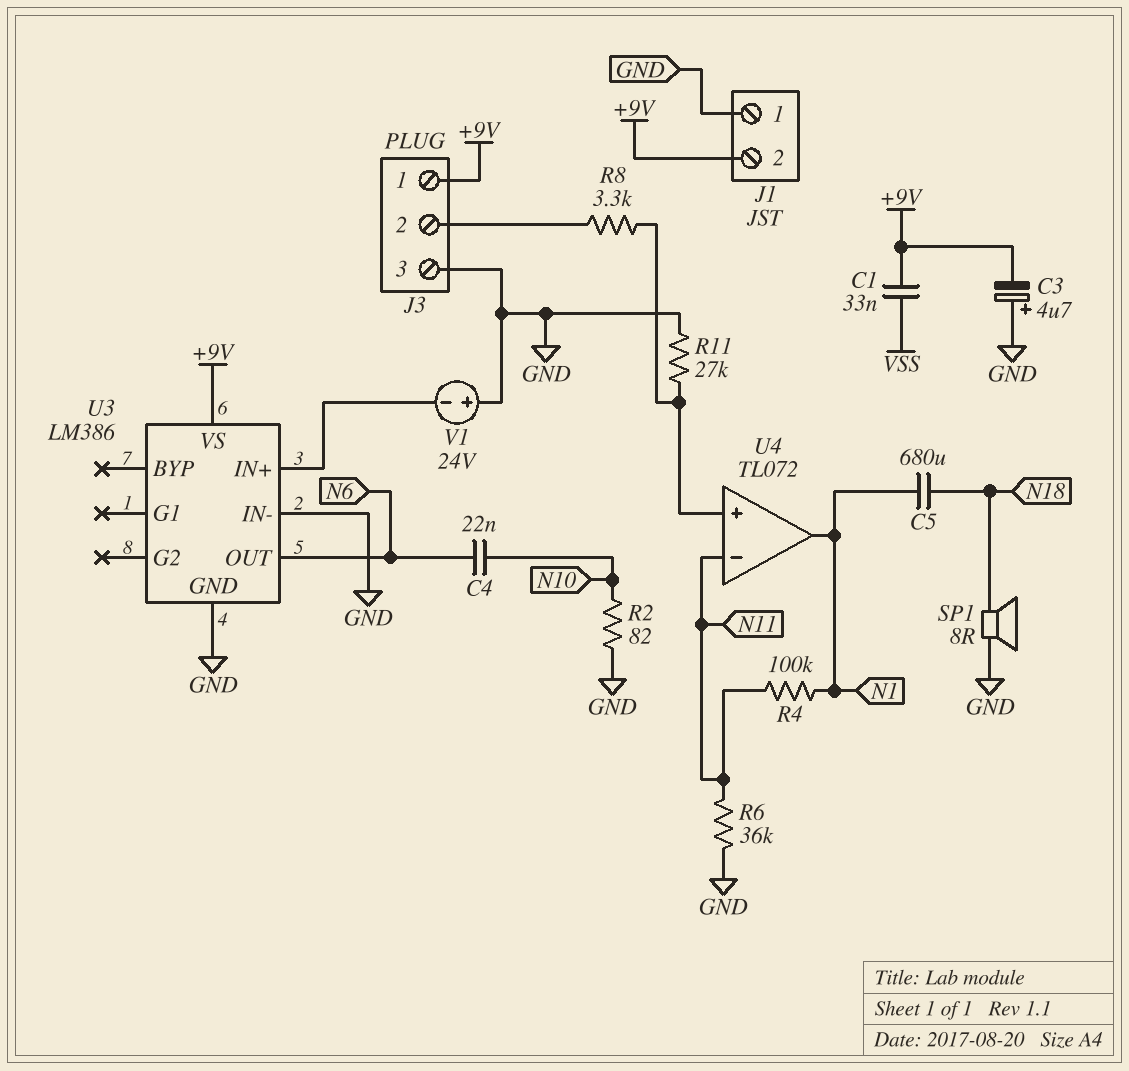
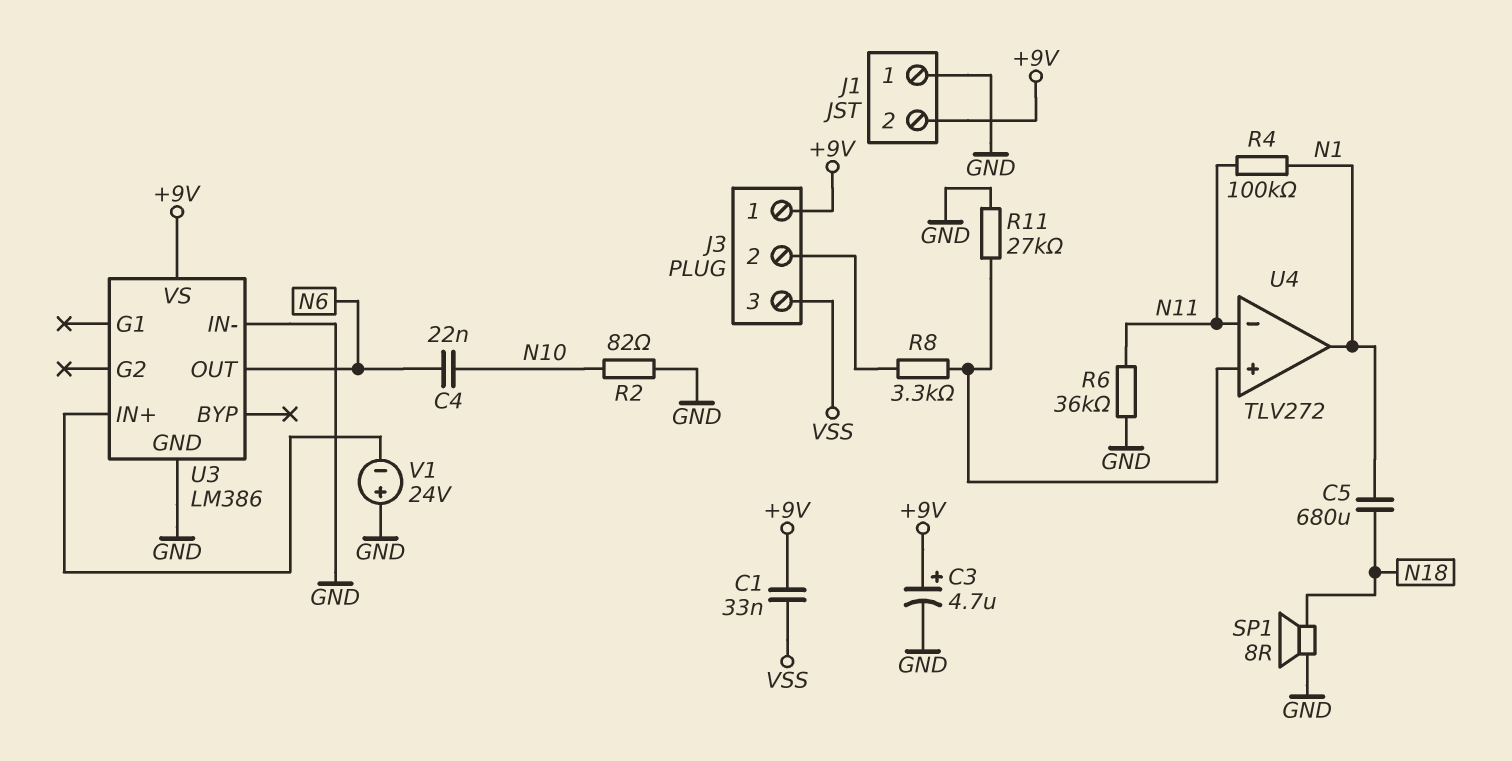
C3: 4.7uF (plus GND, minus +9V) -> 4.7uF (plus +9V, minus GND)
J3 pin 3: GND -> VSS
U4: TL072 -> TLV272

